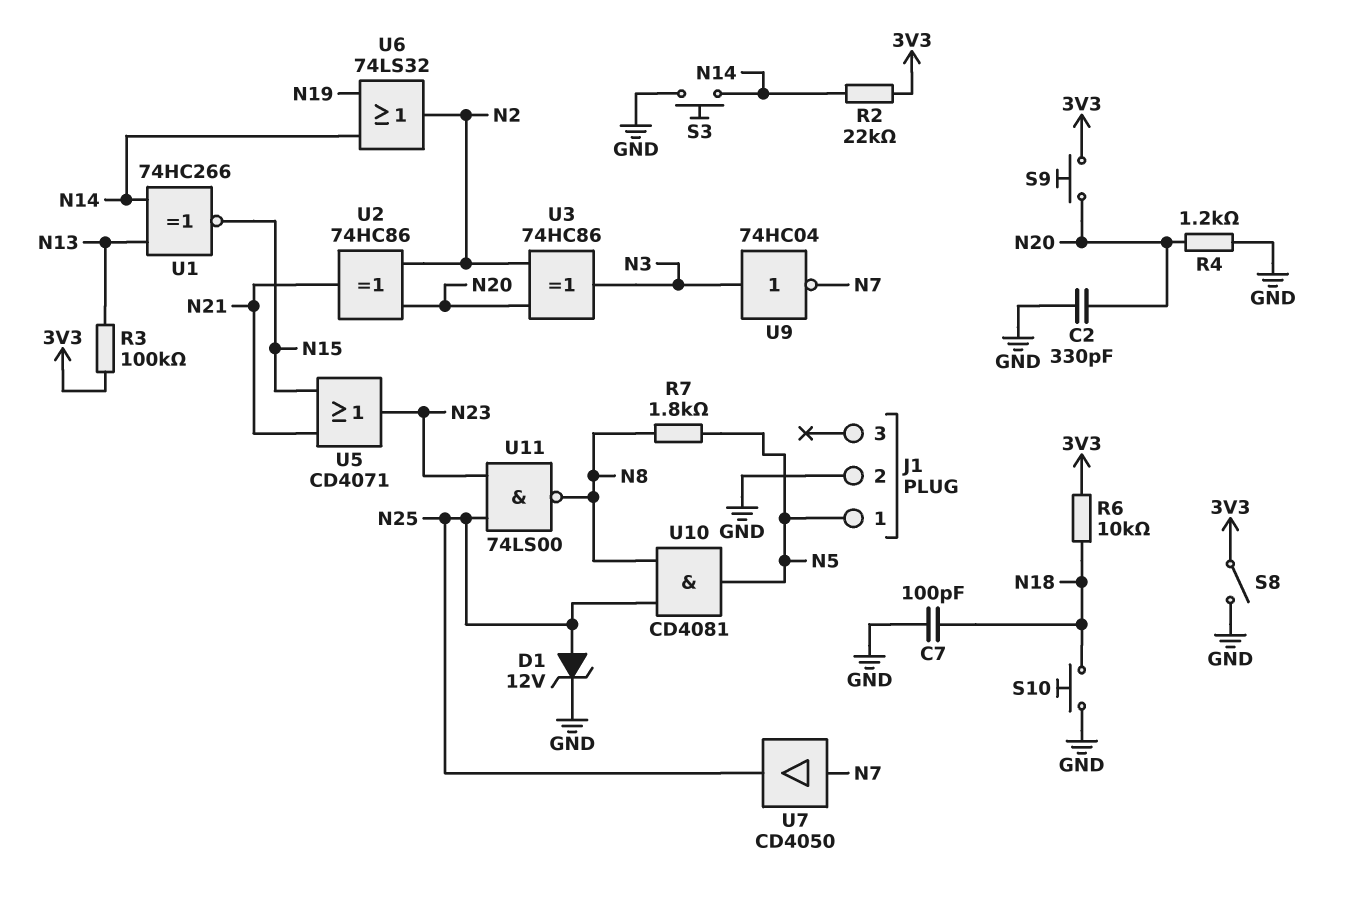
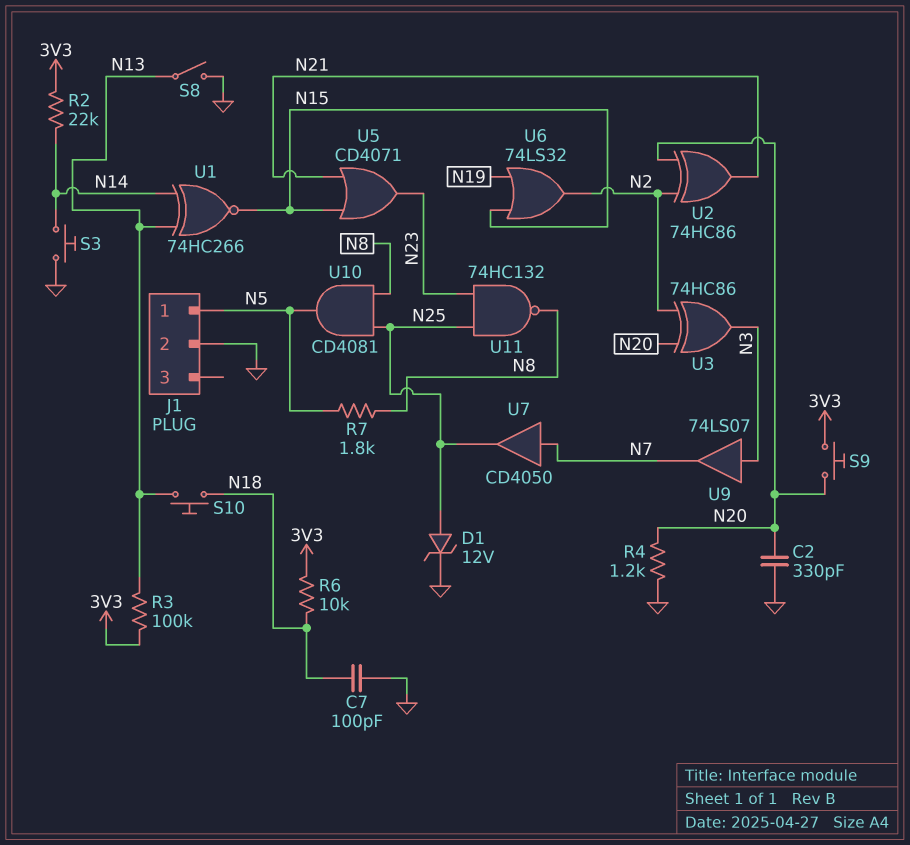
S8: switch (3V3, GND) -> switch (GND, N13)
S10: button (GND, N18) -> button (N13, N18)
U6: OR 74LS32 (in N14, in N19, out N2) -> OR 74LS32 (in N15, in N19, out N2)
U9: NOT 74HC04 (in N3, out N7) -> buffer 74LS07 (in N3, out N7)
U11: NAND 74LS00 (in N23, in N25, out N8) -> NAND 74HC132 (in N23, in N25, out N8)

